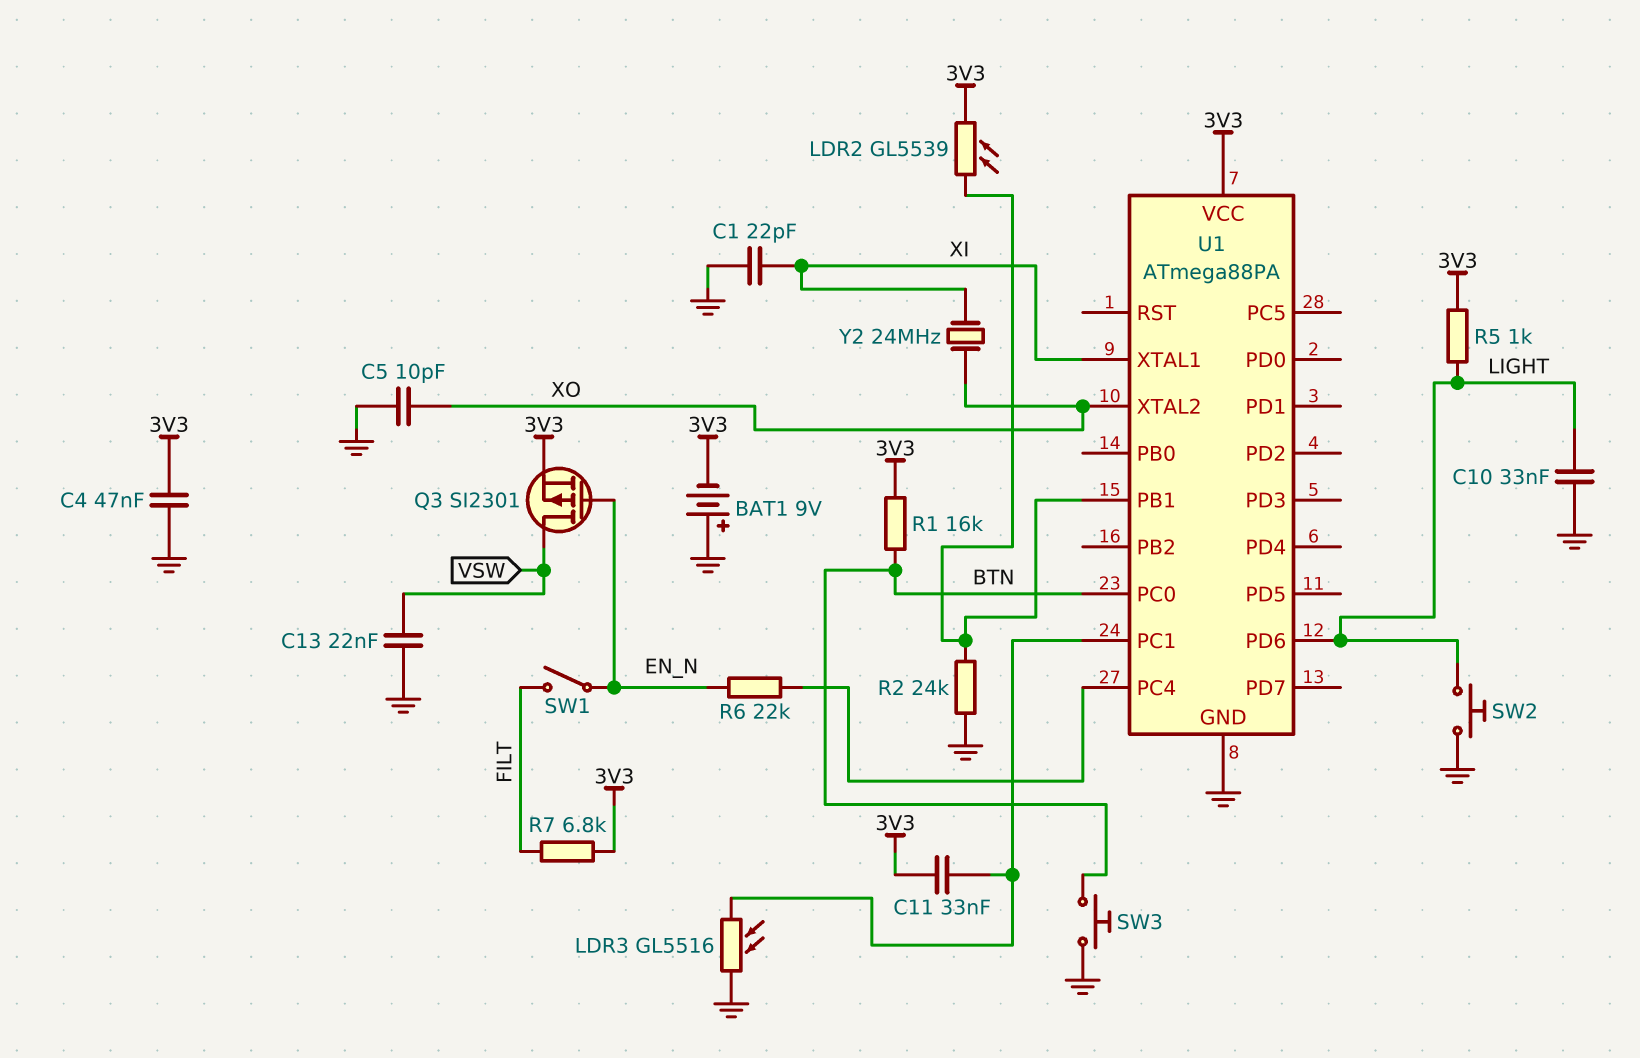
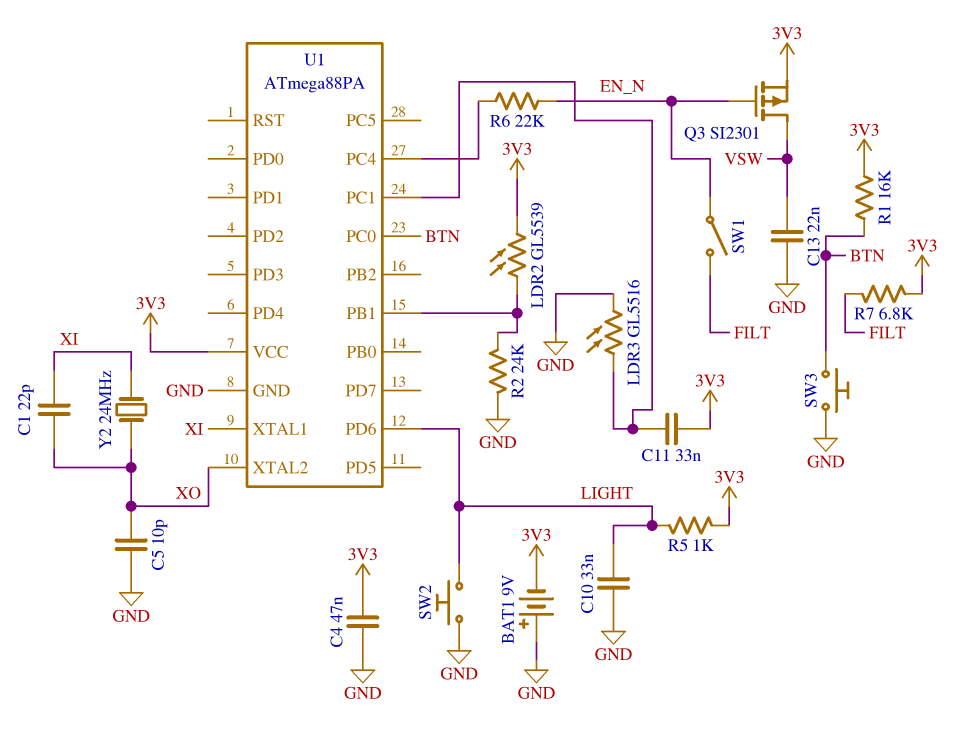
C1: 22pF (GND, XI) -> 22pF (XI, XO)

